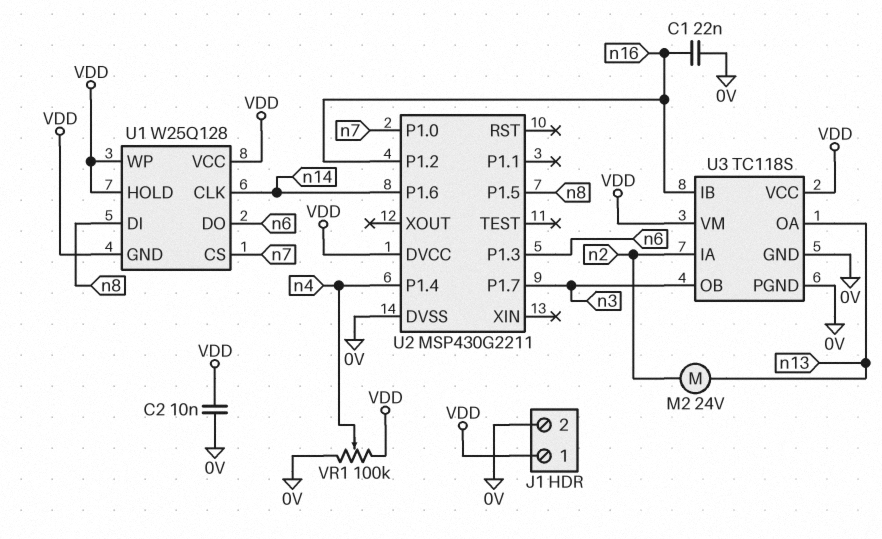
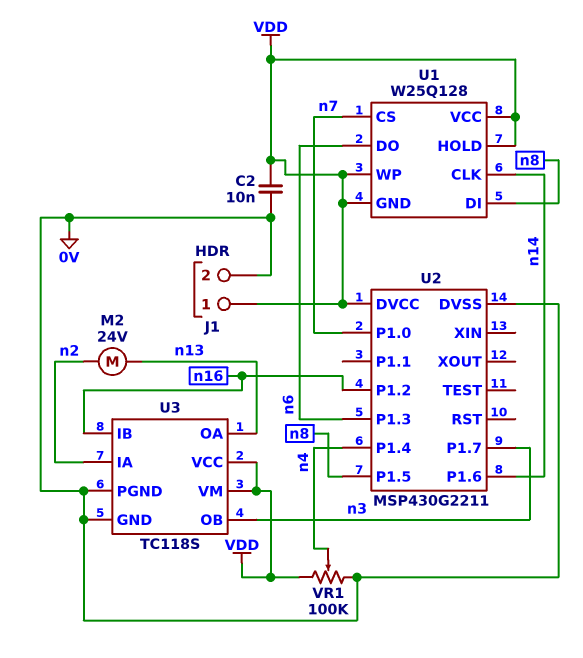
C1: 22nF (0V, n16) -> none

